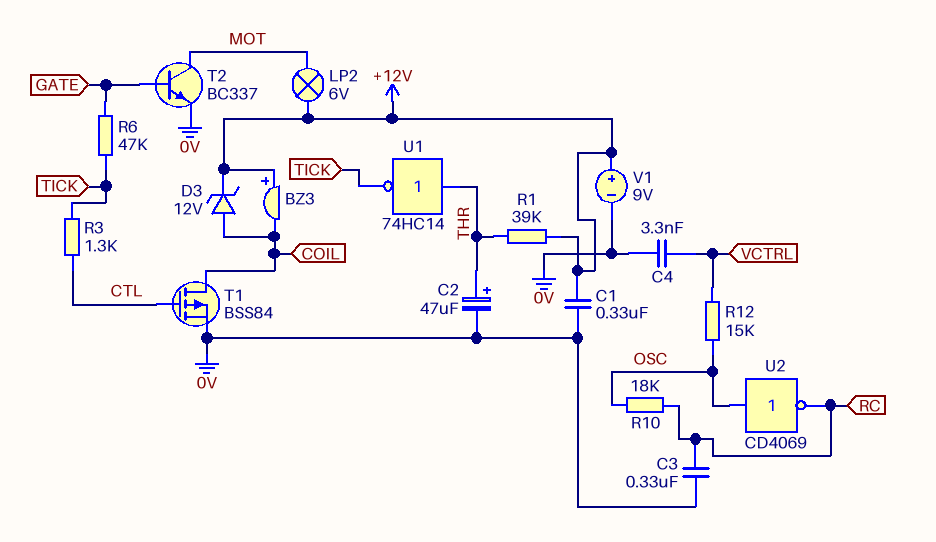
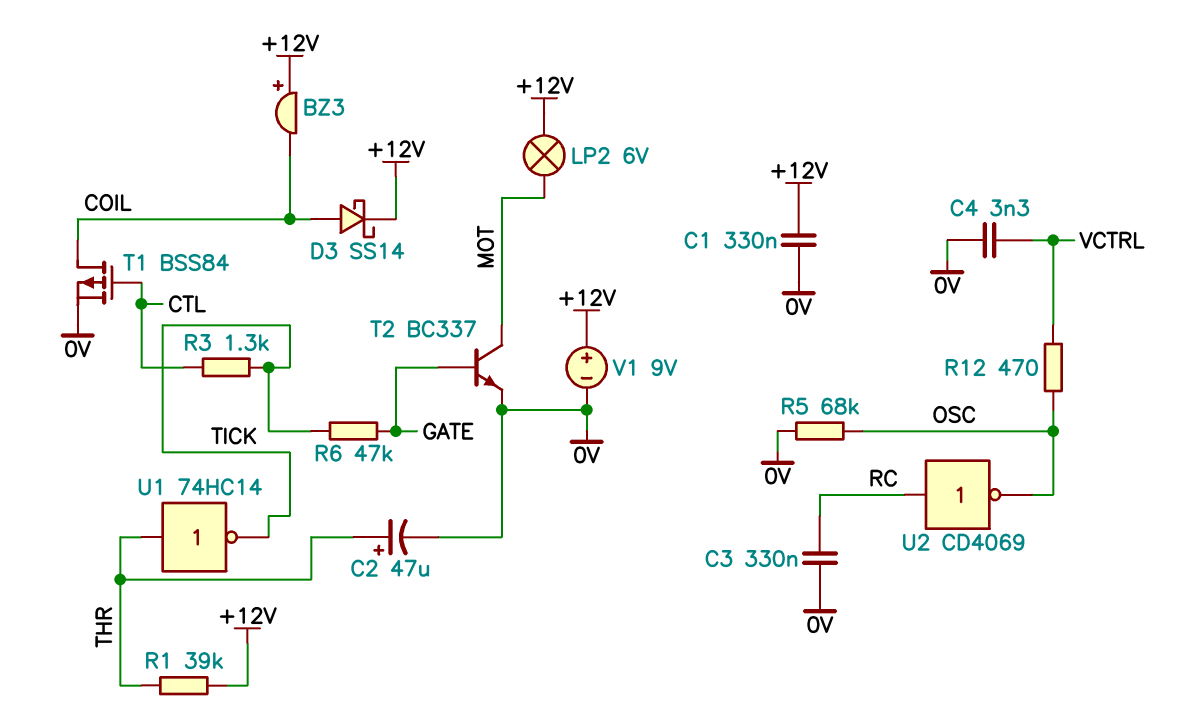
D3: zener 12V (A COIL, K +12V) -> schottky SS14 (A COIL, K +12V)
R5: none -> 68k (0V, OSC)
R10: 18k (OSC, RC) -> none
R12: 15k (OSC, VCTRL) -> 470 (OSC, VCTRL)
U2: NOT CD4069 (in OSC, out RC) -> NOT CD4069 (in RC, out OSC)

